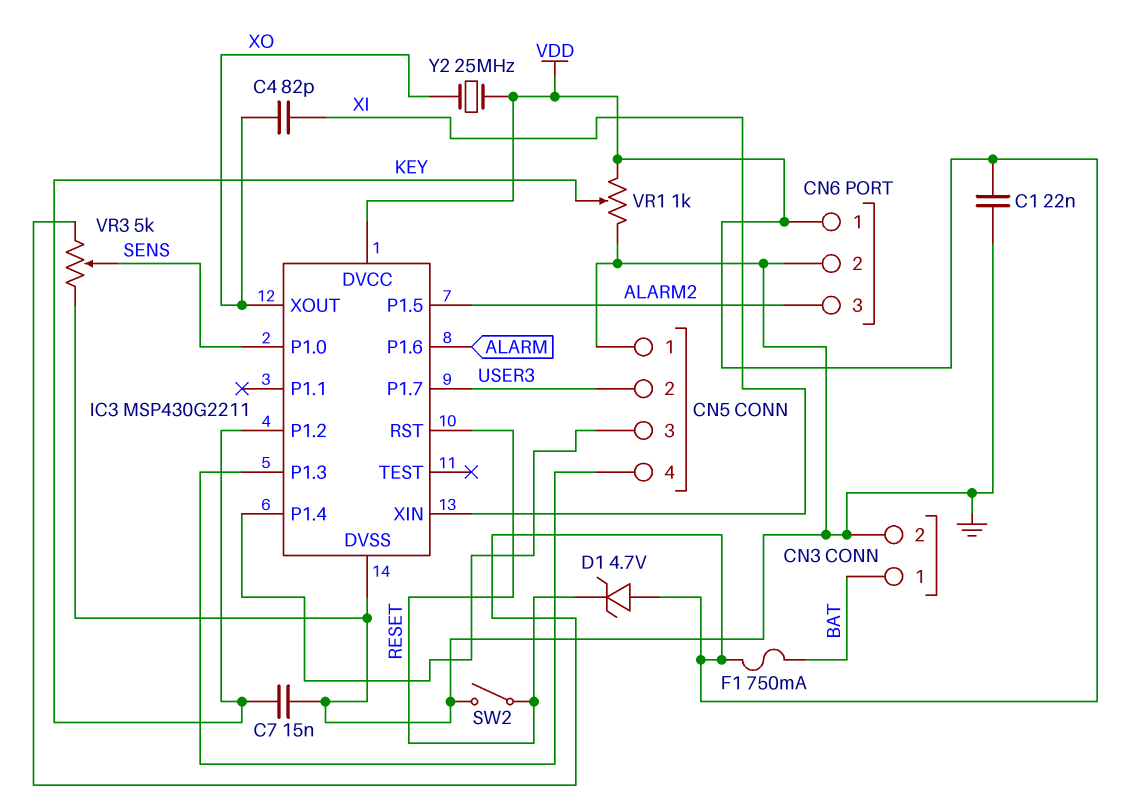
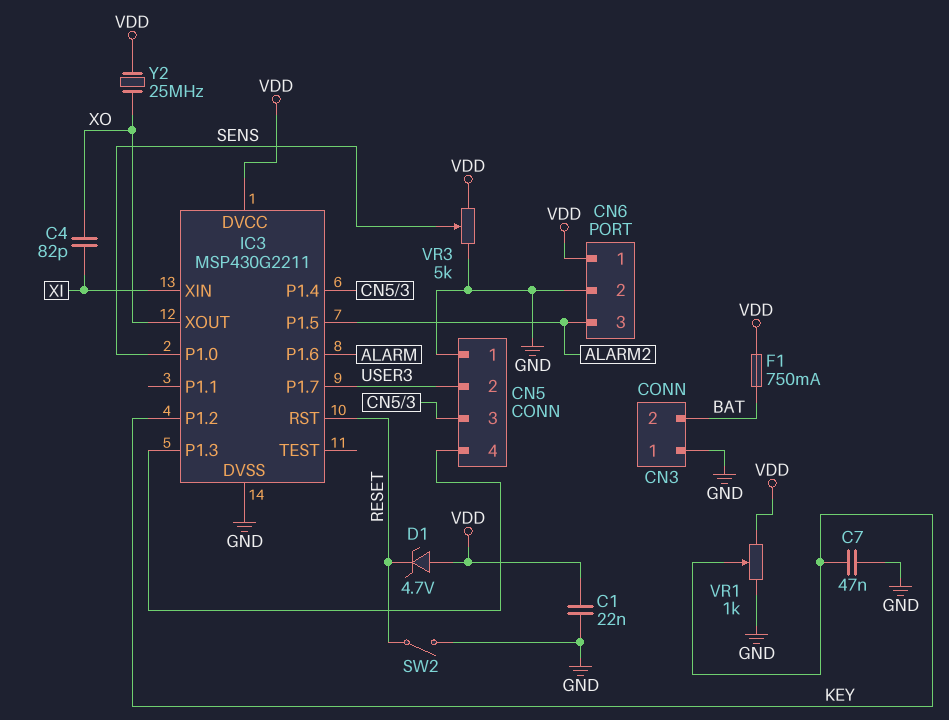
C7: 15nF (GND, KEY) -> 47nF (GND, KEY)
CN3 pin 1: BAT -> GND
CN3 pin 2: GND -> BAT

